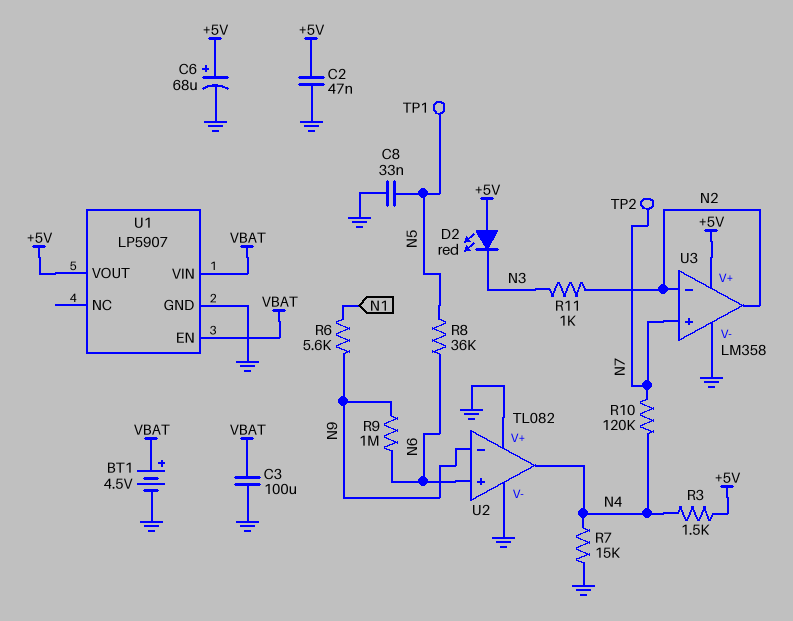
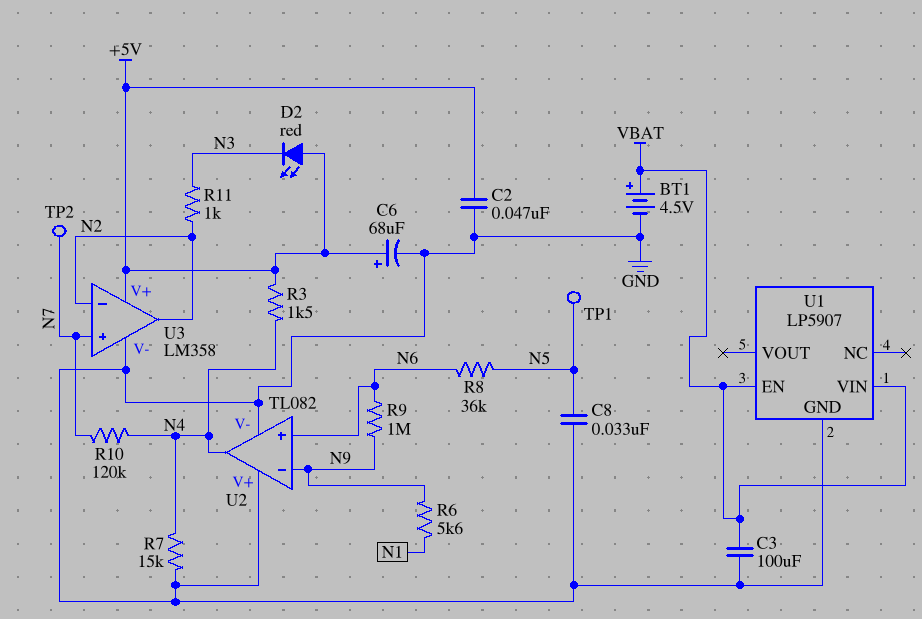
U1 pin VOUT: +5V -> none

